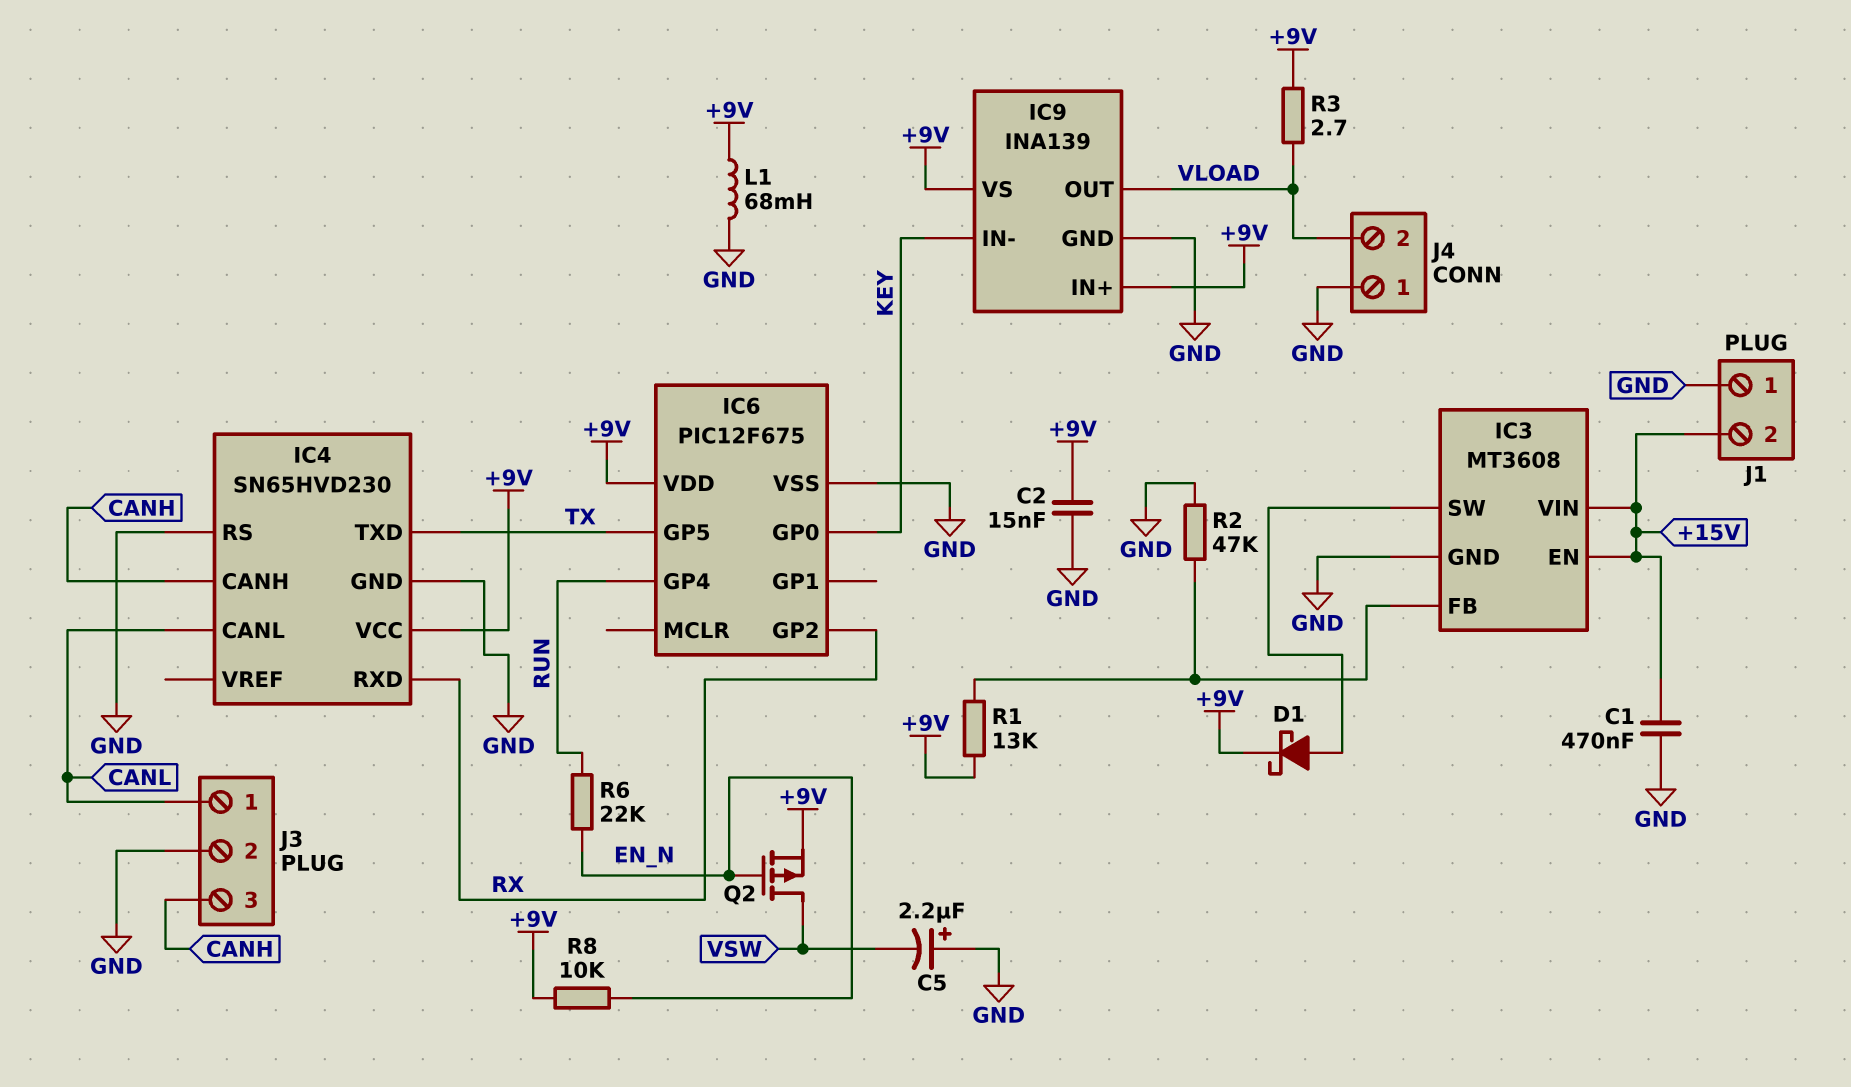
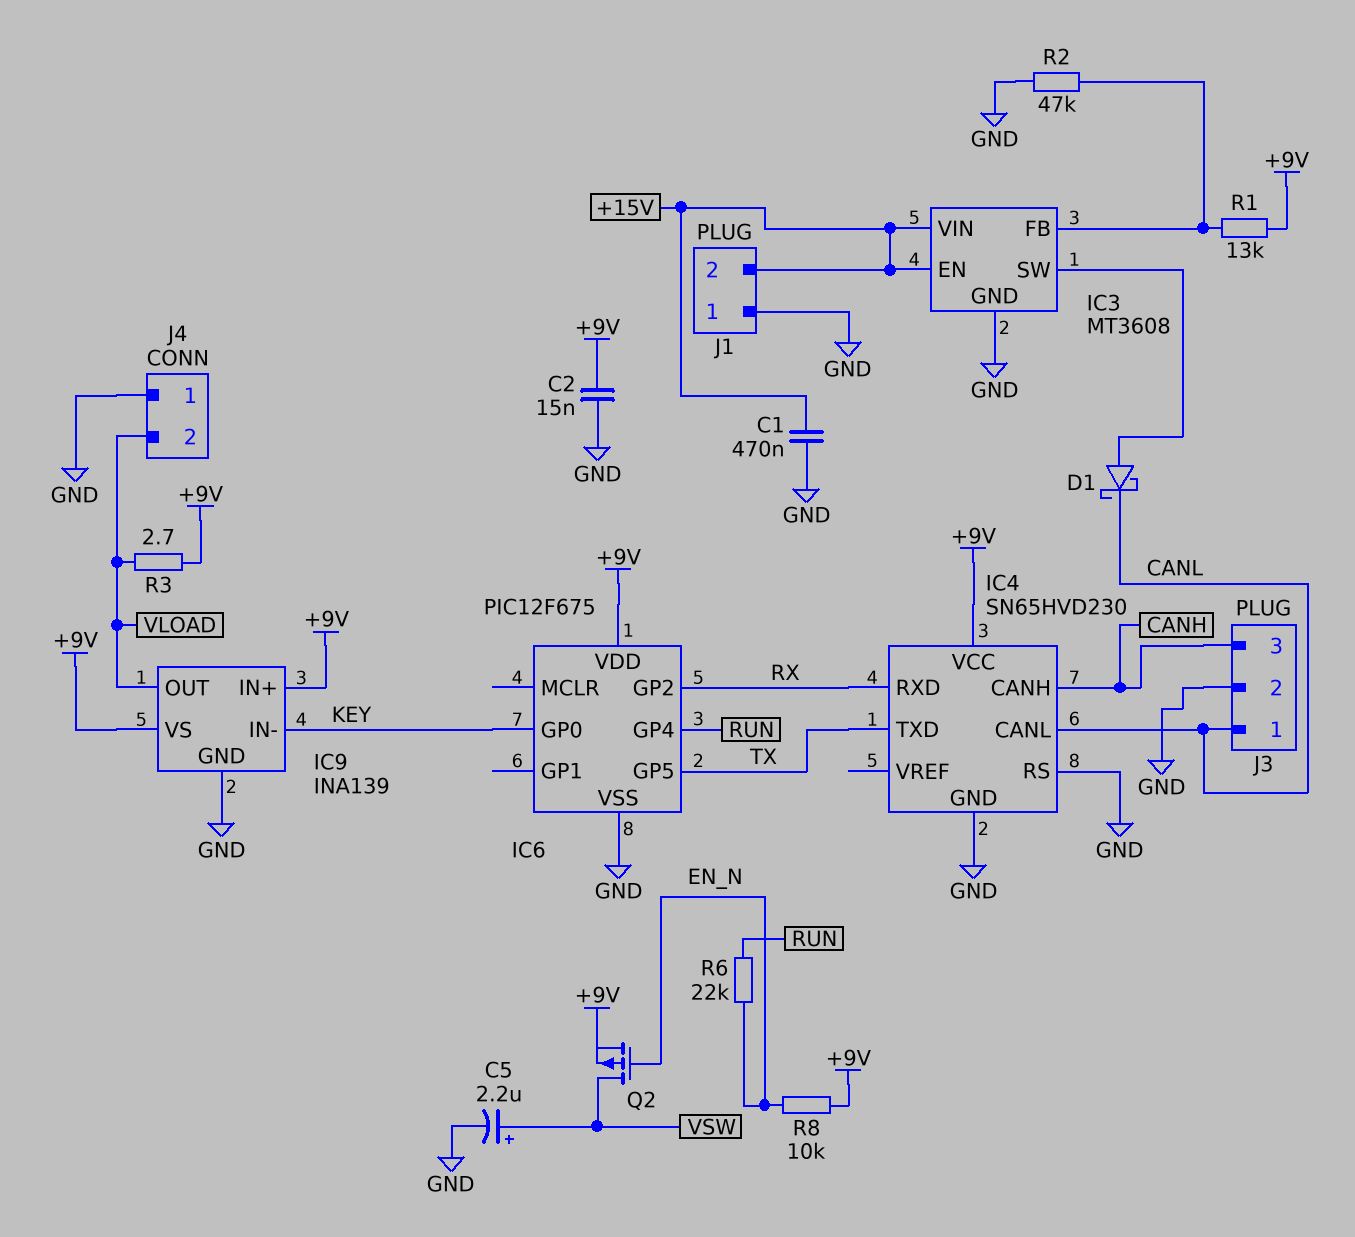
C5: 2.2uF (plus GND, minus VSW) -> 2.2uF (plus VSW, minus GND)
D1: schottky (A IC3/SW, K +9V) -> schottky (A IC3/SW, K CANL)
L1: 68mH (+9V, GND) -> none

